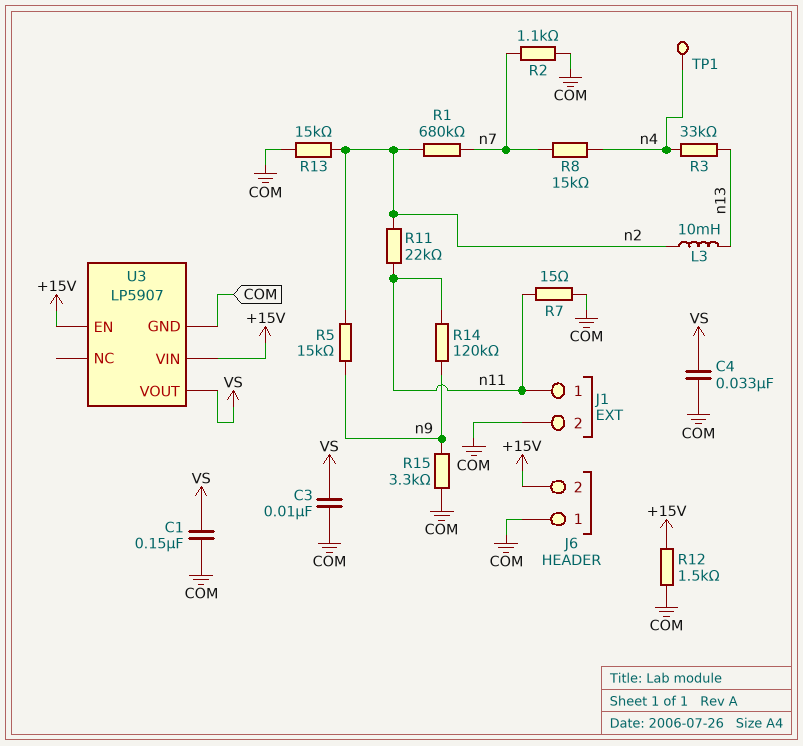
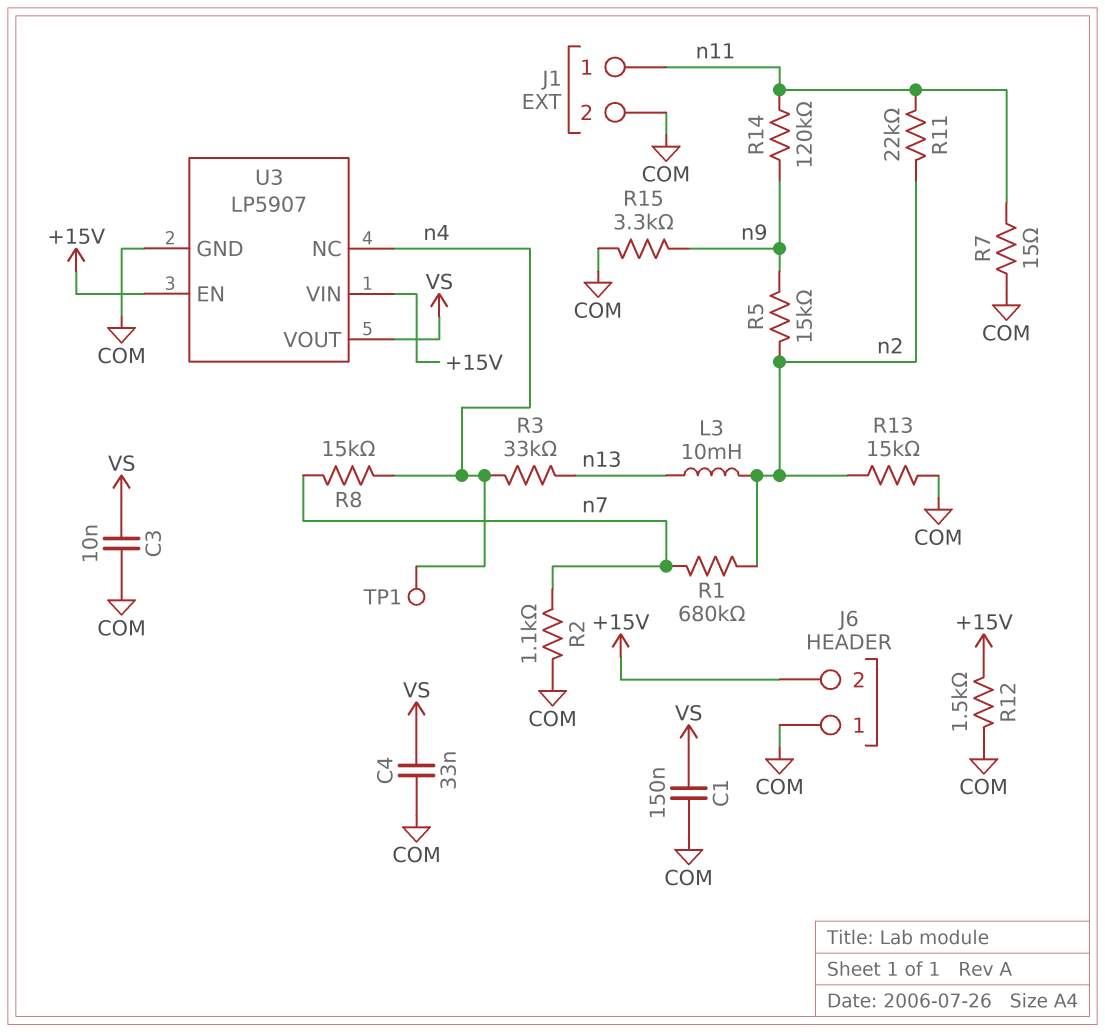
U3 pin NC: none -> n4

